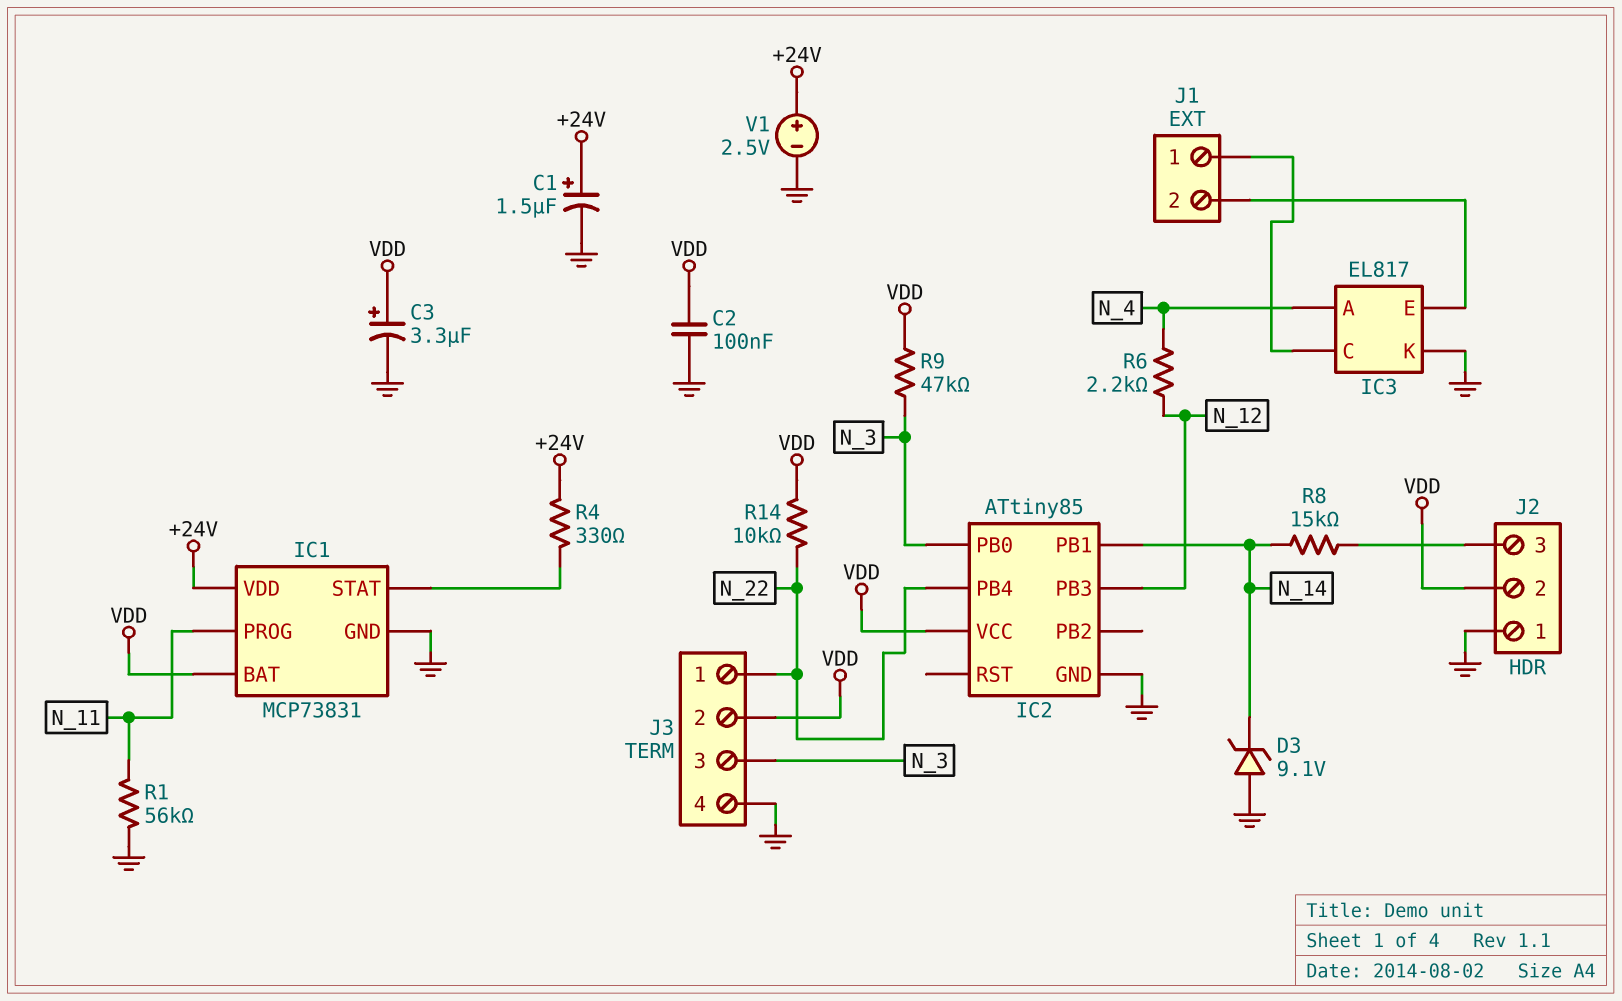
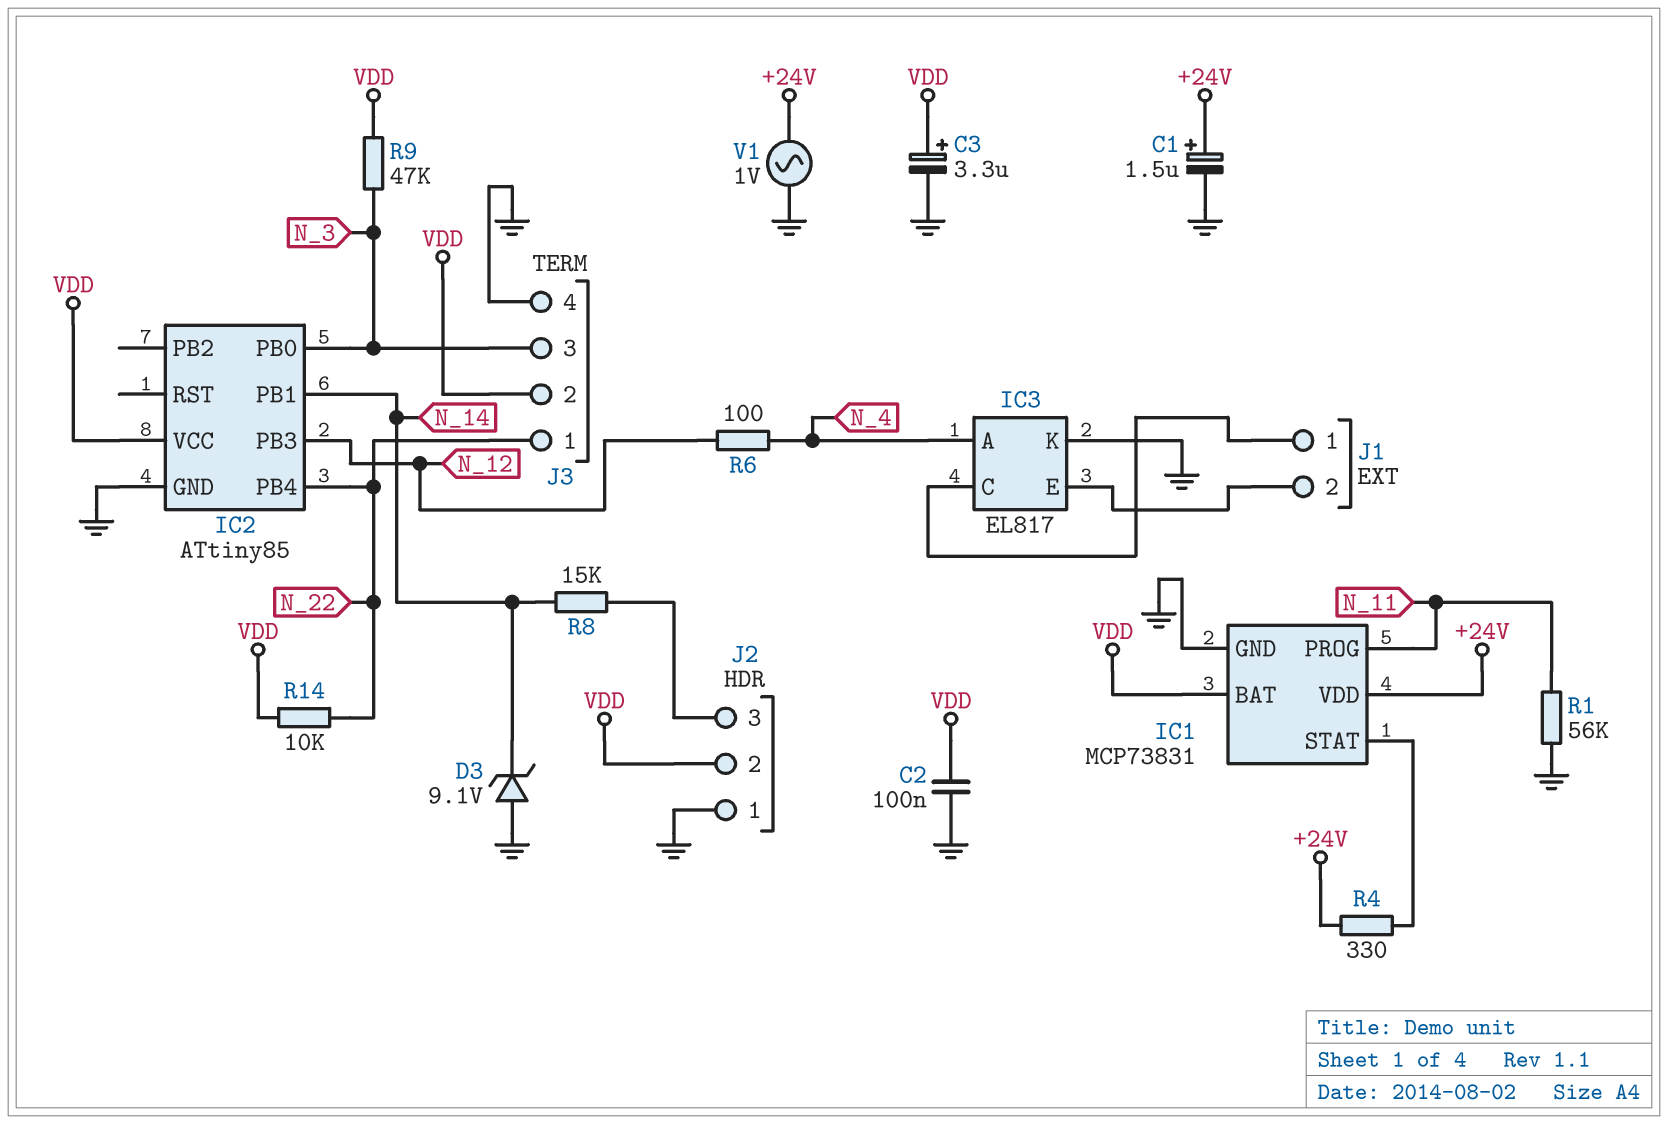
R6: 2.2k (N_4, N_12) -> 100 (N_4, N_12)
V1: 2.5V (plus +24V, minus GND) -> AC 1V (+24V, GND)

